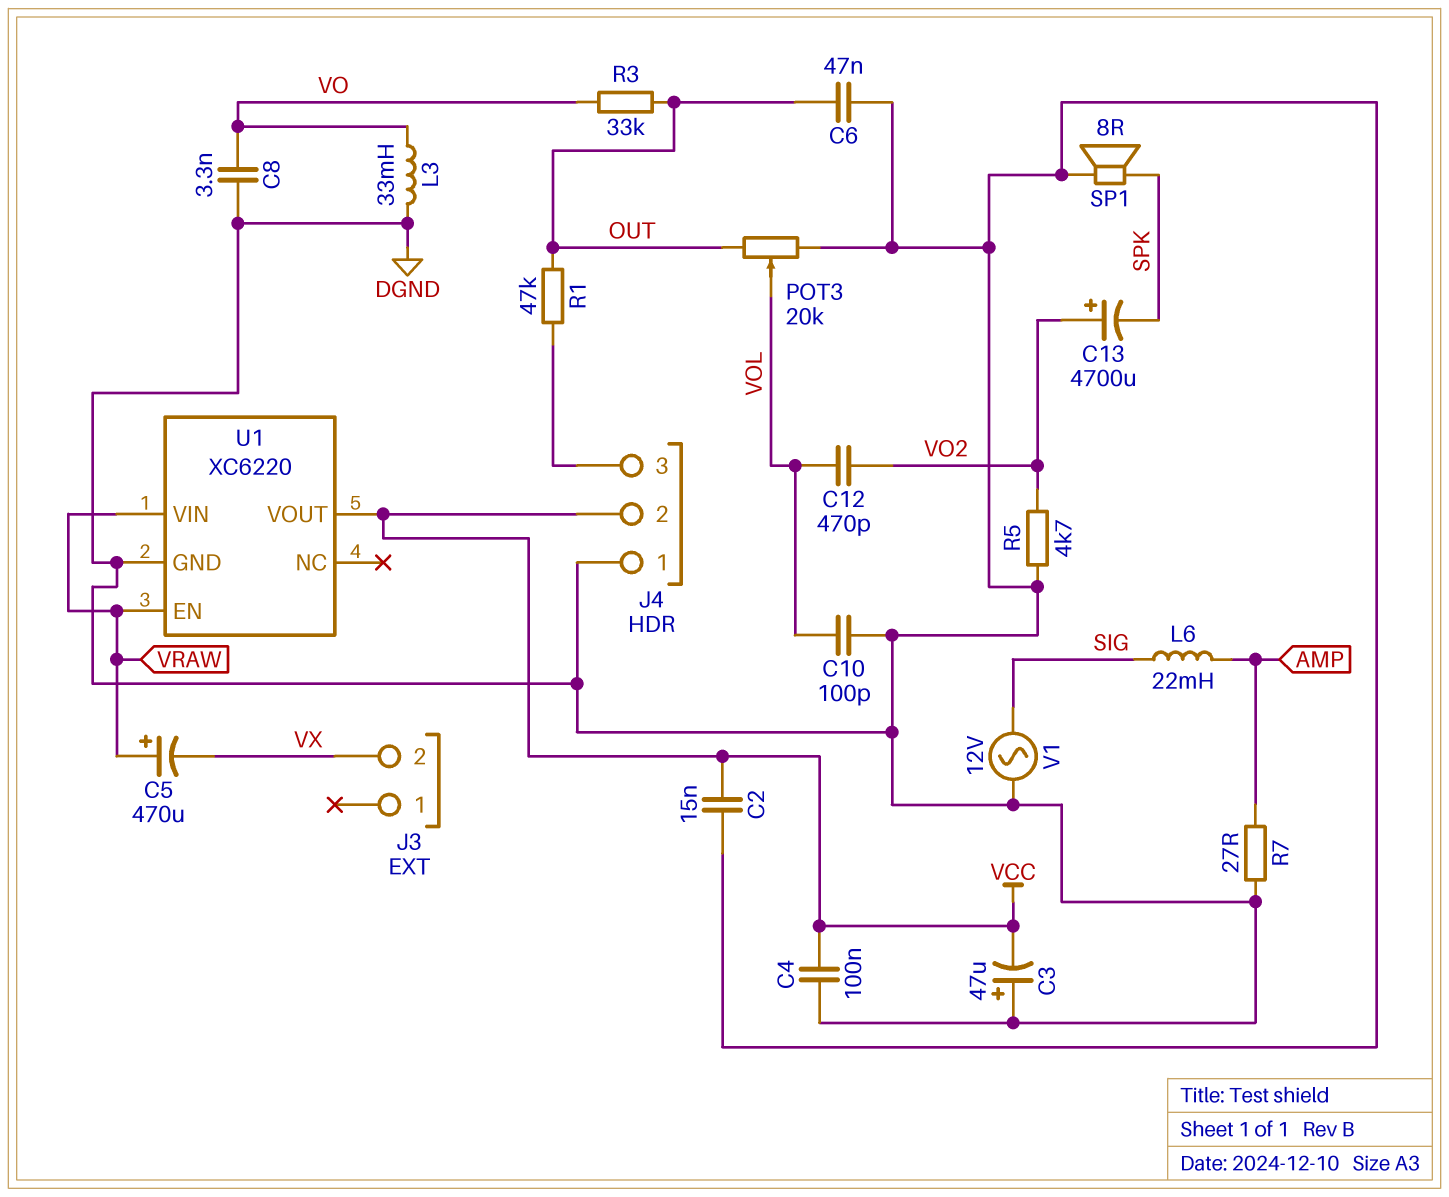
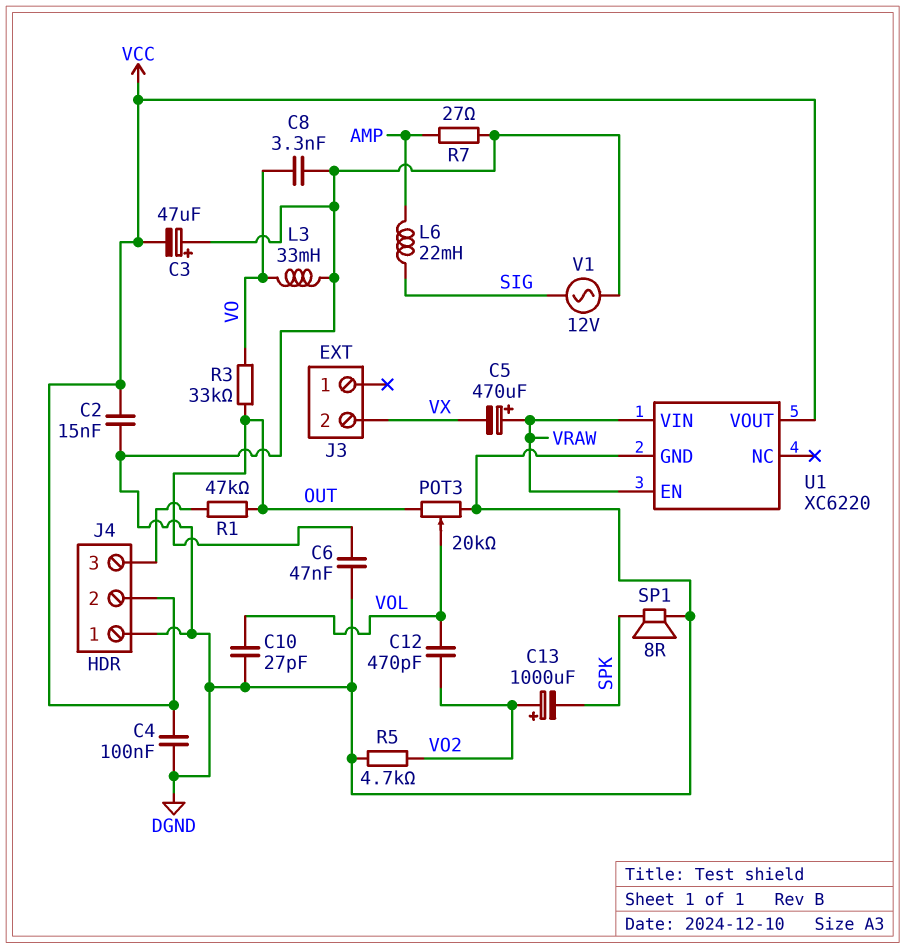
C10: 100pF (DGND, VOL) -> 27pF (DGND, VOL)
C13: 4700uF (plus VO2, minus SPK) -> 1000uF (plus VO2, minus SPK)

